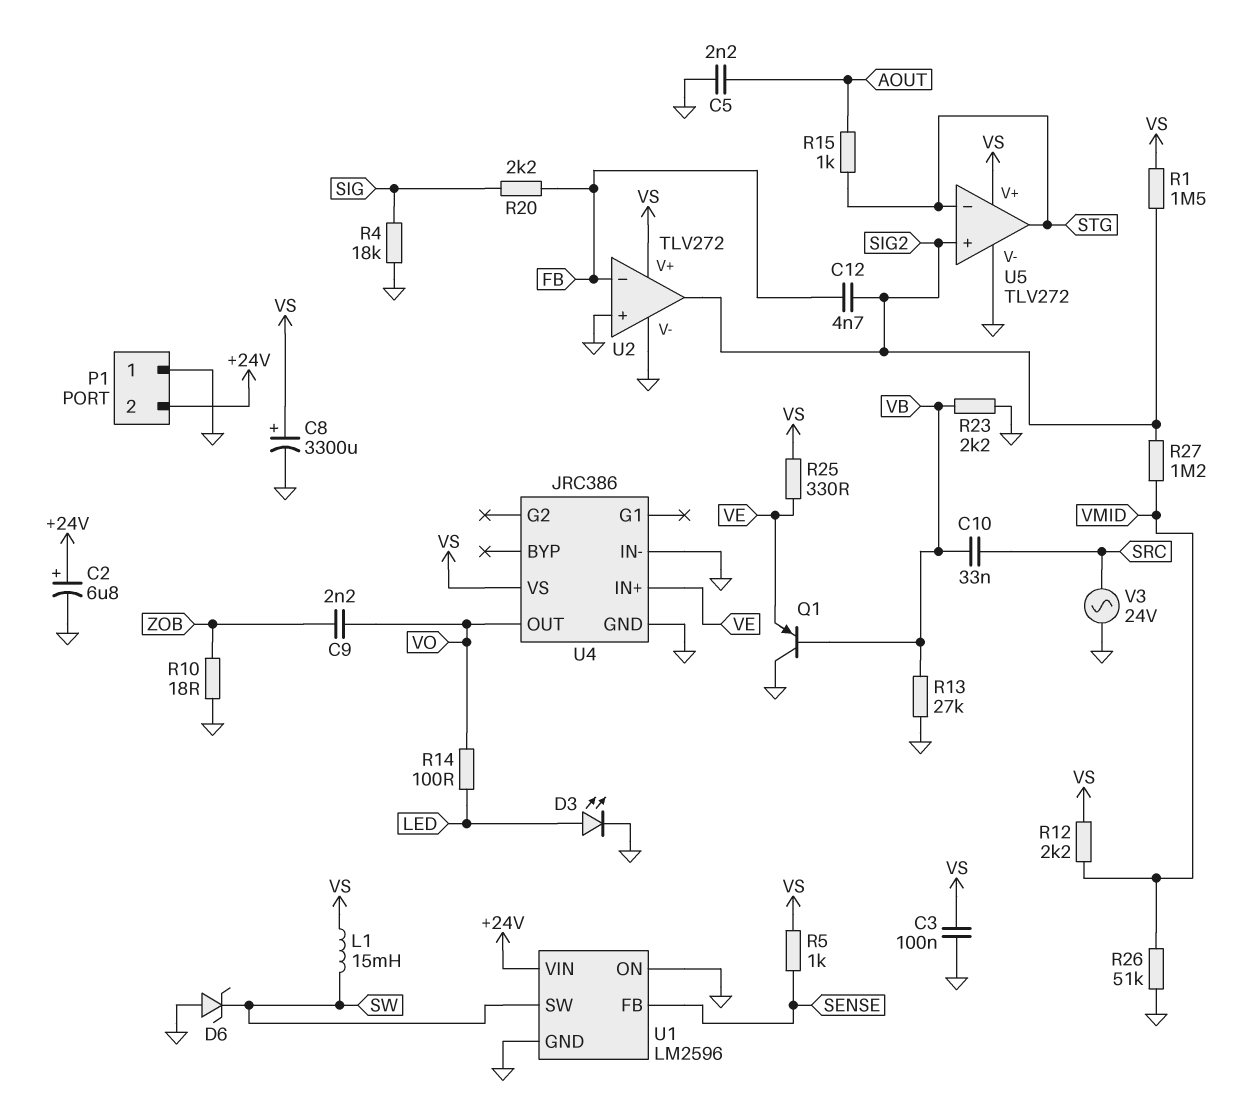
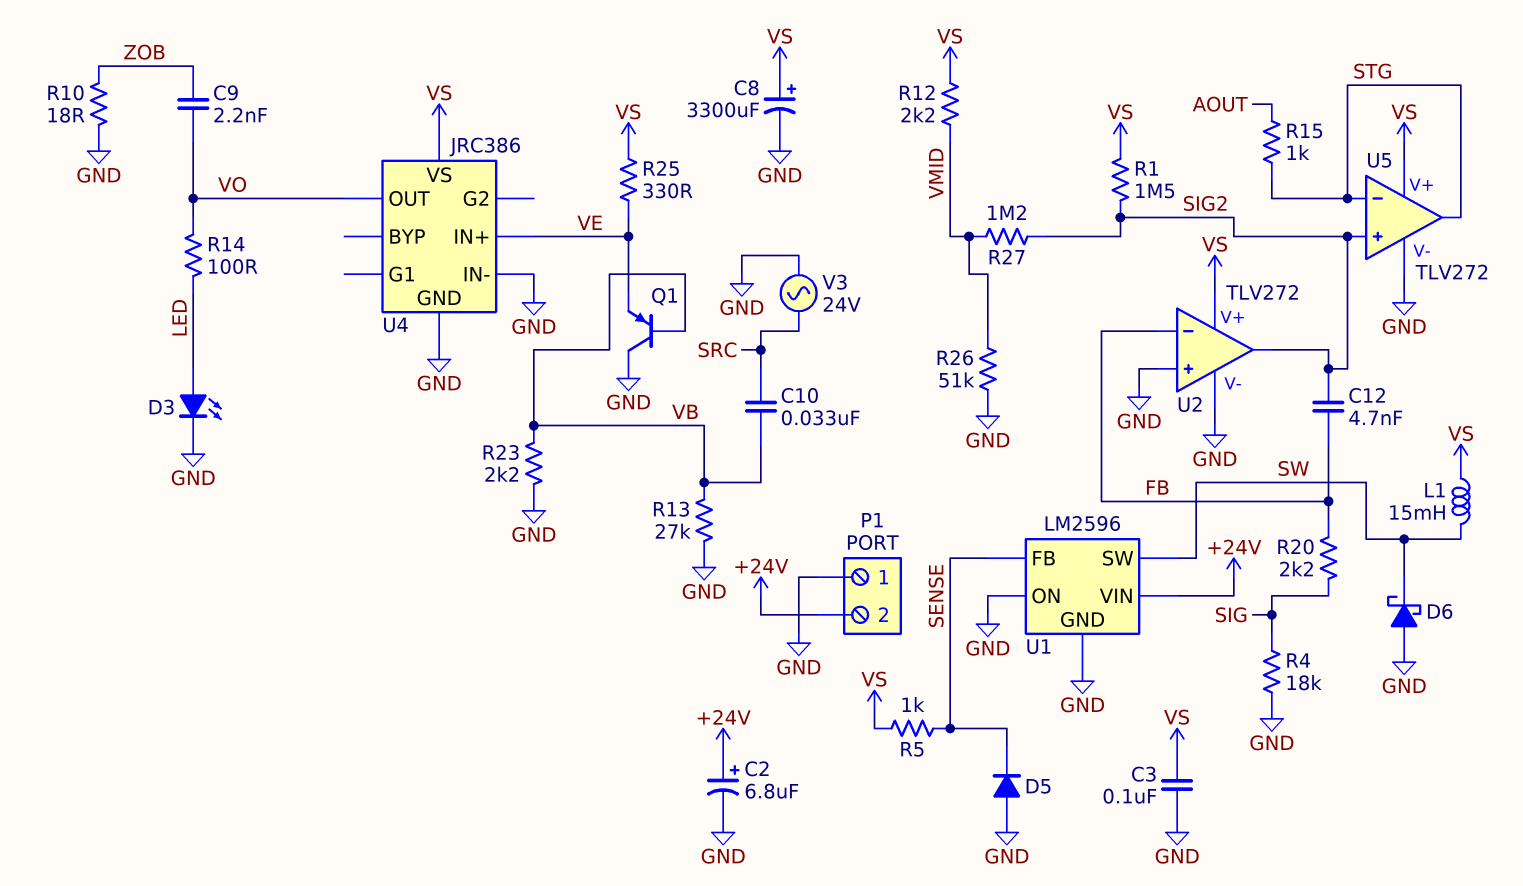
C5: 2.2nF (AOUT, GND) -> none
D5: none -> diode (A GND, K SENSE)
D6: zener (A GND, K SW) -> schottky (A GND, K SW)

